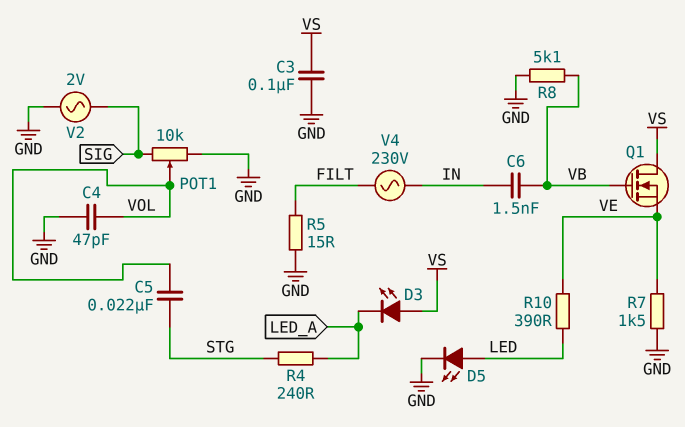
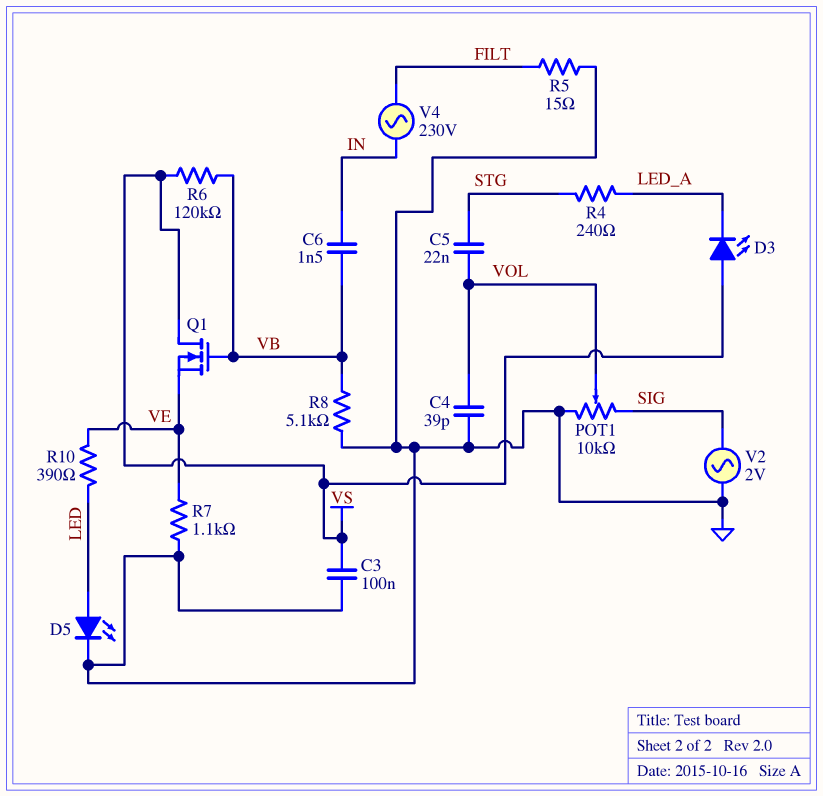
C4: 47pF (GND, VOL) -> 39pF (GND, VOL)
R6: none -> 120k (VB, VS)
R7: 1.5k (GND, VE) -> 1.1k (GND, VE)

